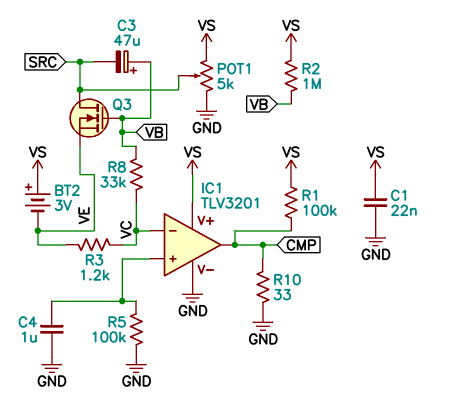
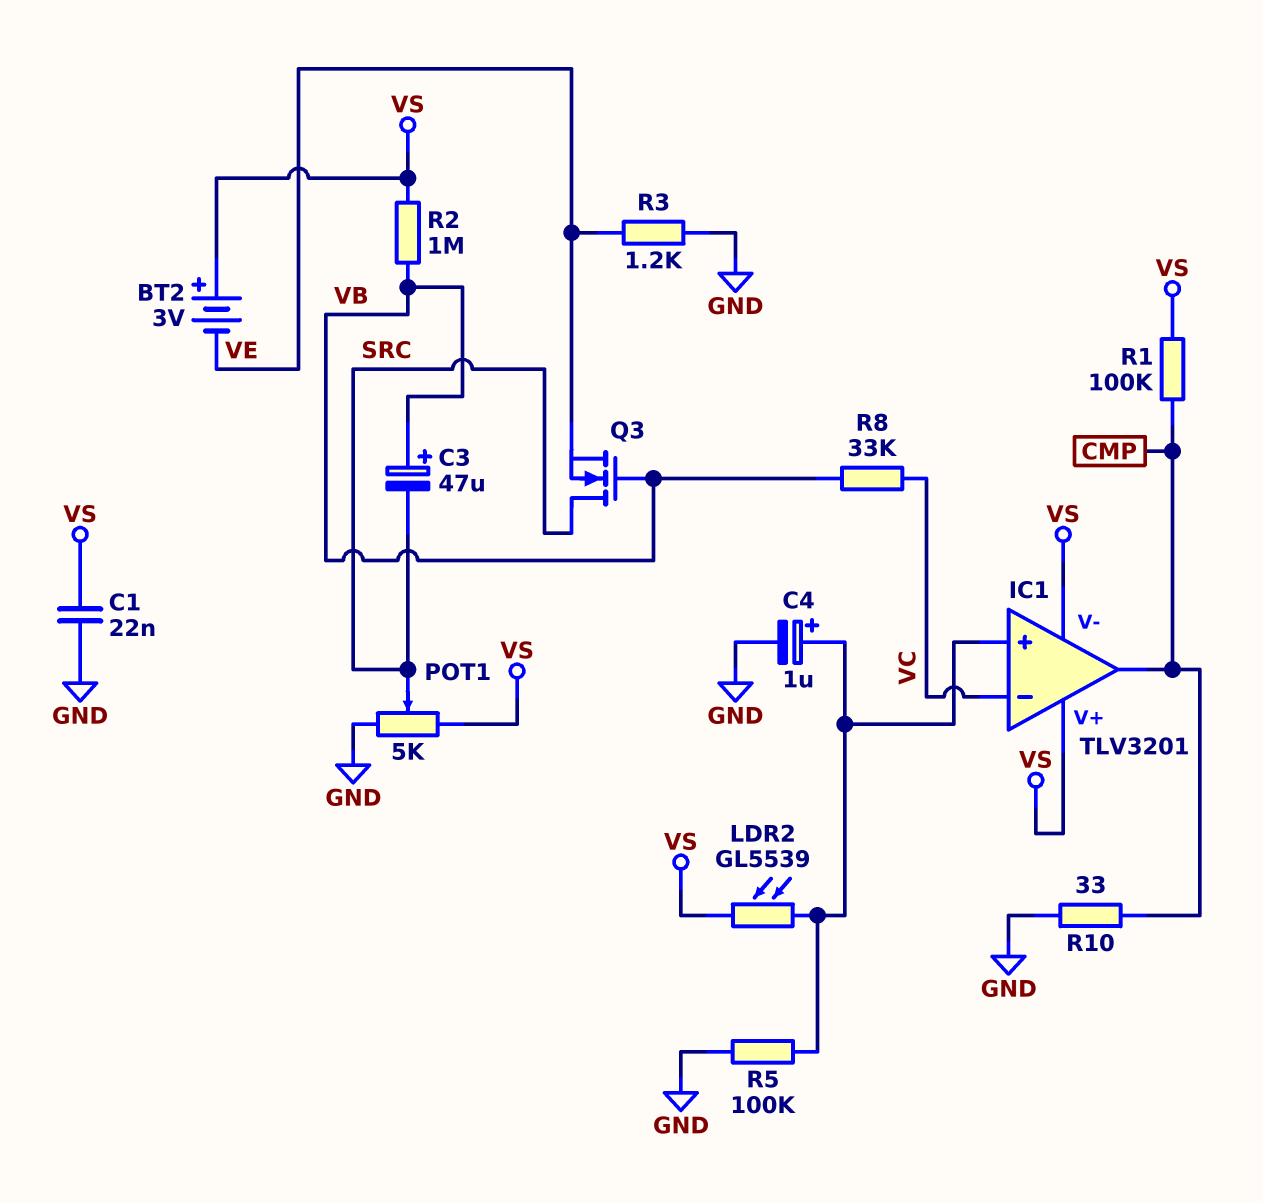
C4: 1uF (GND, IC1/in+) -> 1uF (plus IC1/in+, minus GND)
IC1 pin V-: GND -> VS
LDR2: none -> GL5539 (IC1/in+, VS)
R3: 1.2k (VC, VE) -> 1.2k (GND, VE)

